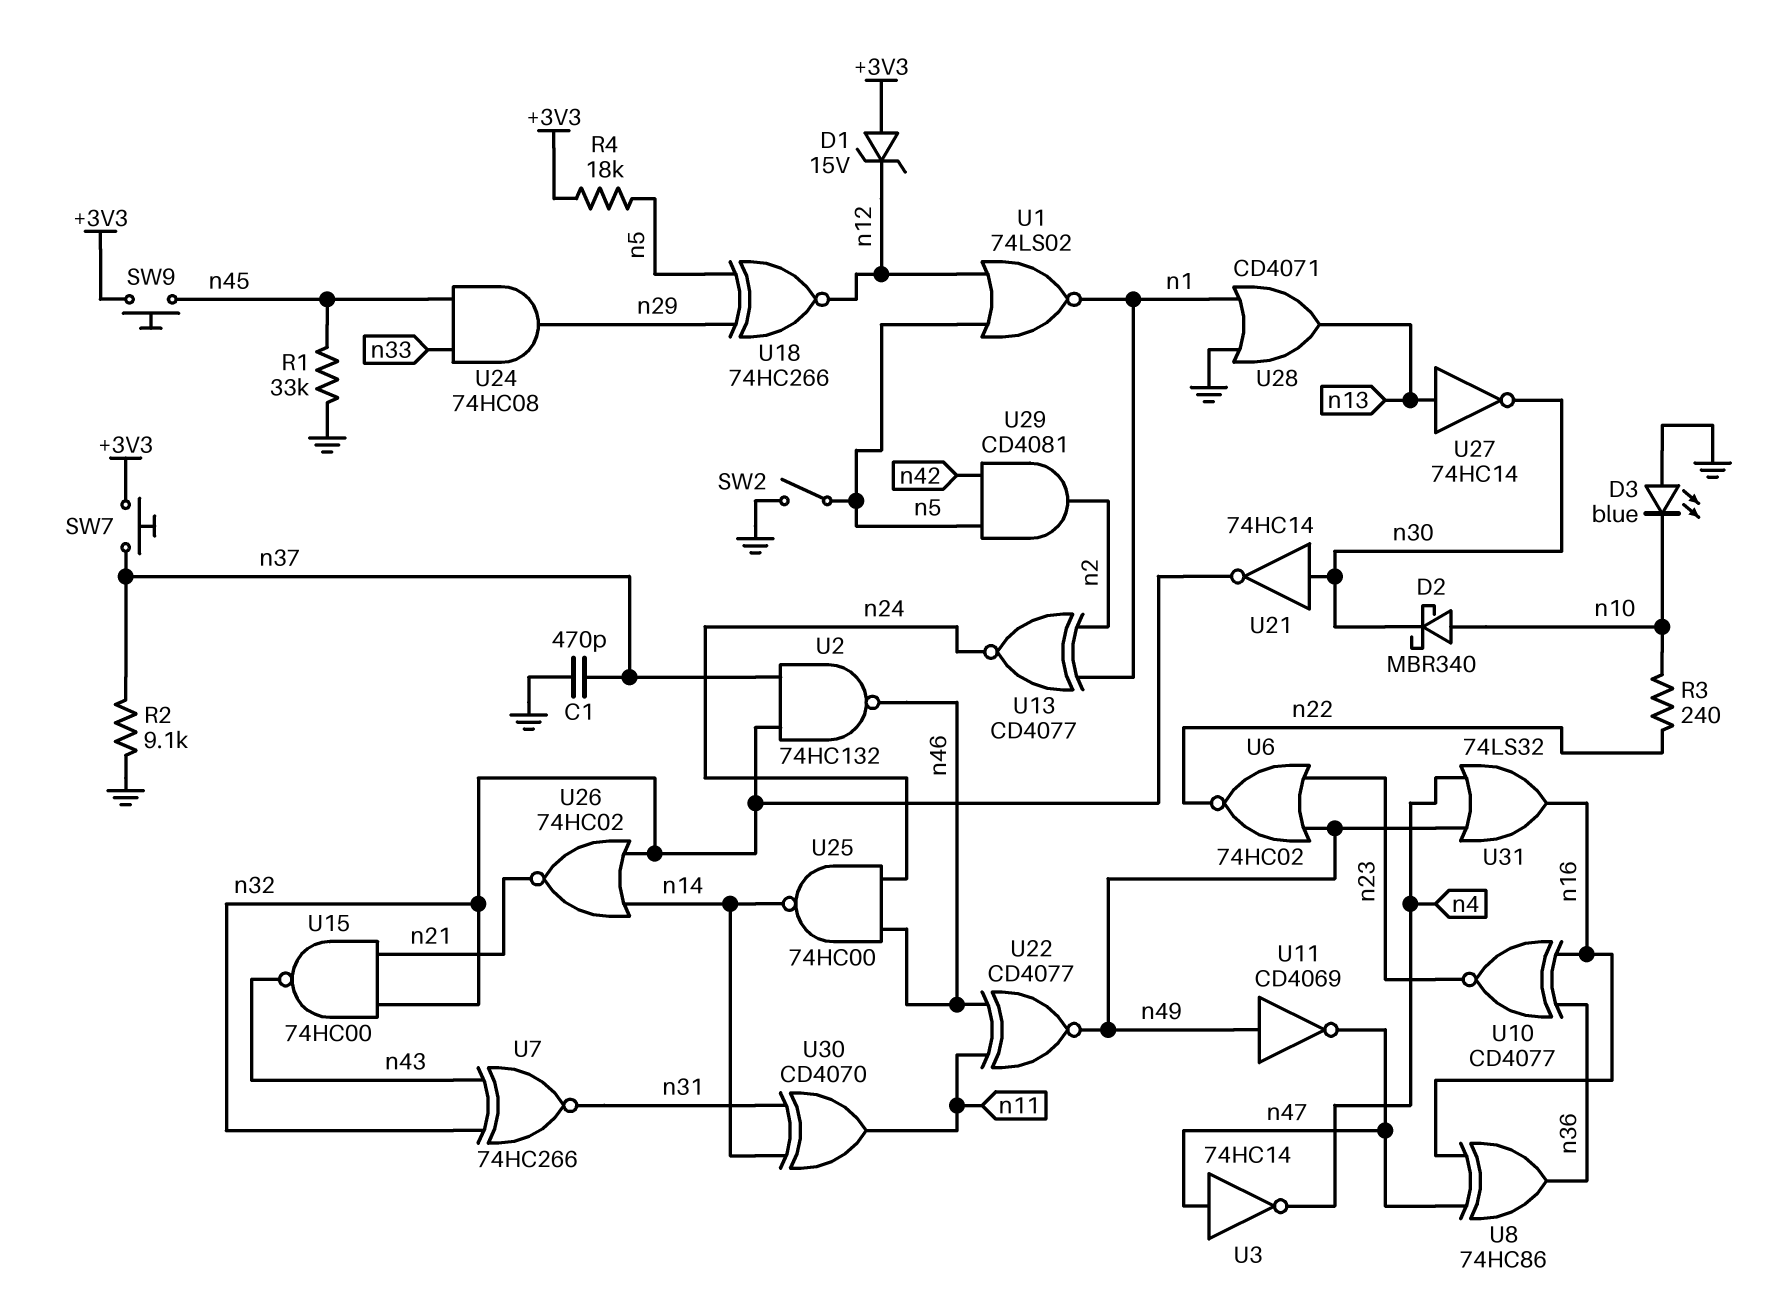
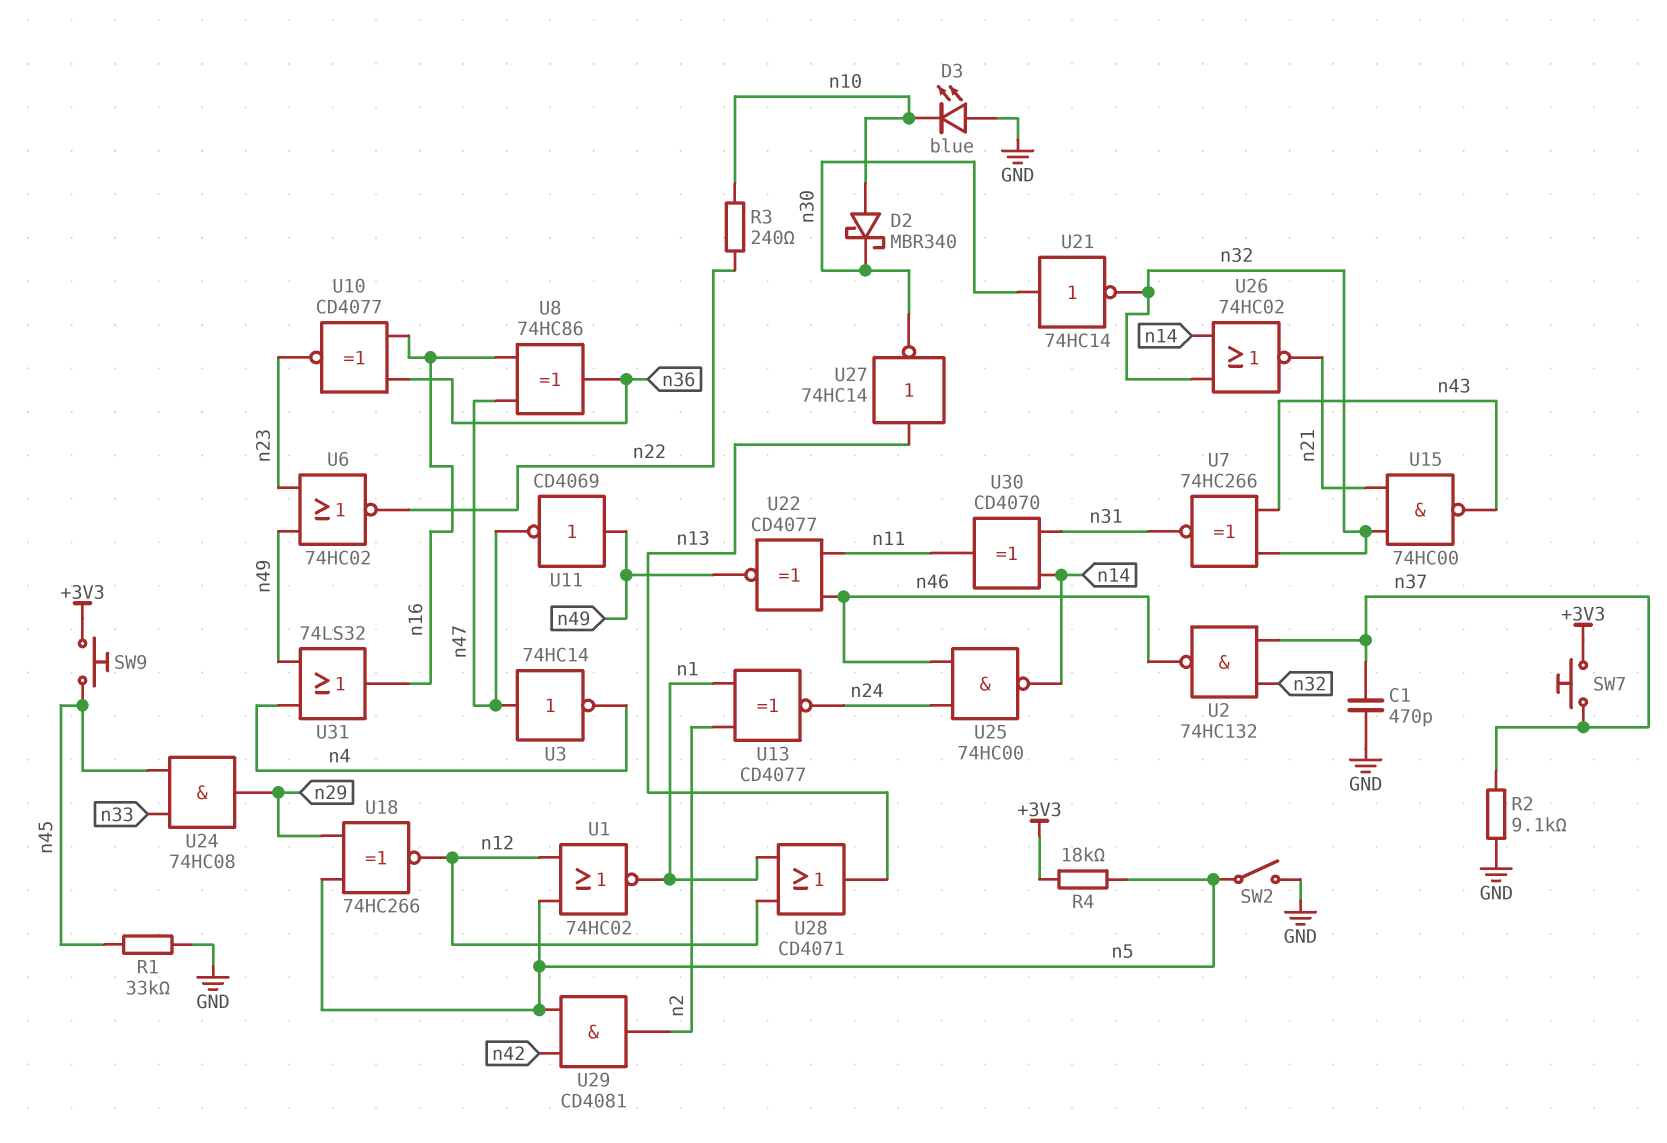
D1: zener 15V (A +3V3, K n12) -> none
U1: NOR 74LS02 (in n5, in n12, out n1) -> NOR 74HC02 (in n5, in n12, out n1)
U28: OR CD4071 (in GND, in n1, out n13) -> OR CD4071 (in n1, in n12, out n13)

